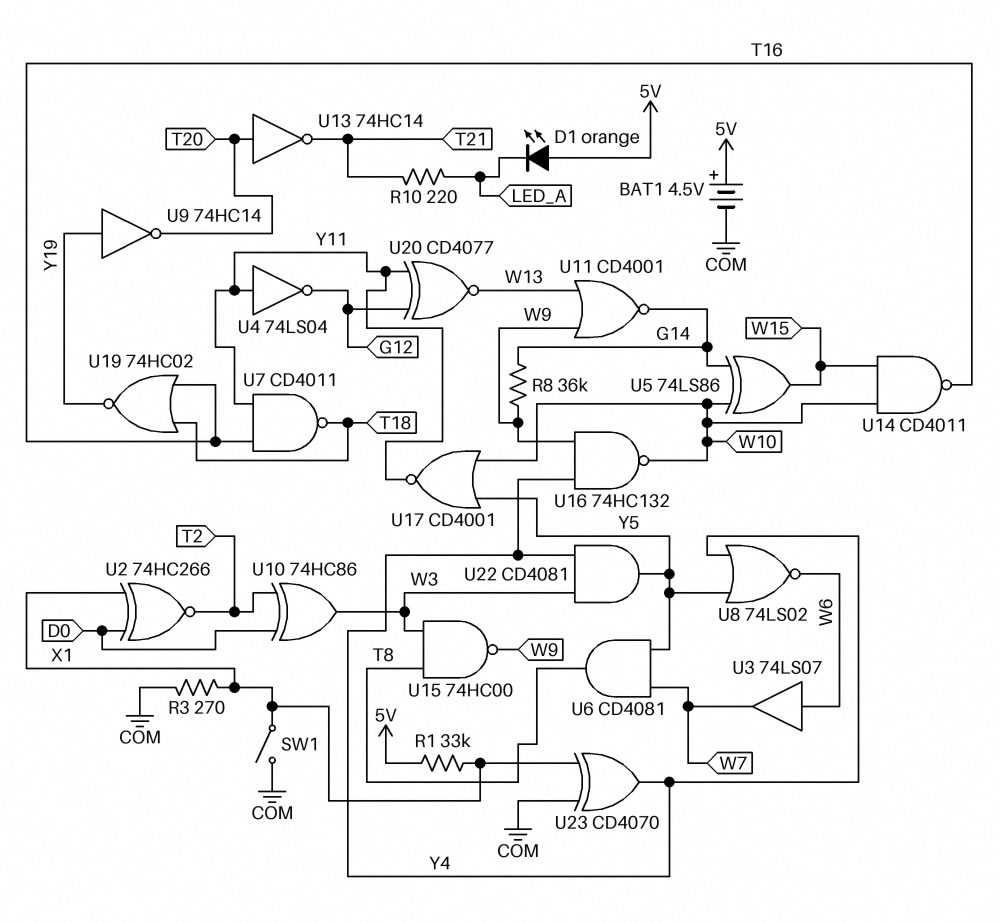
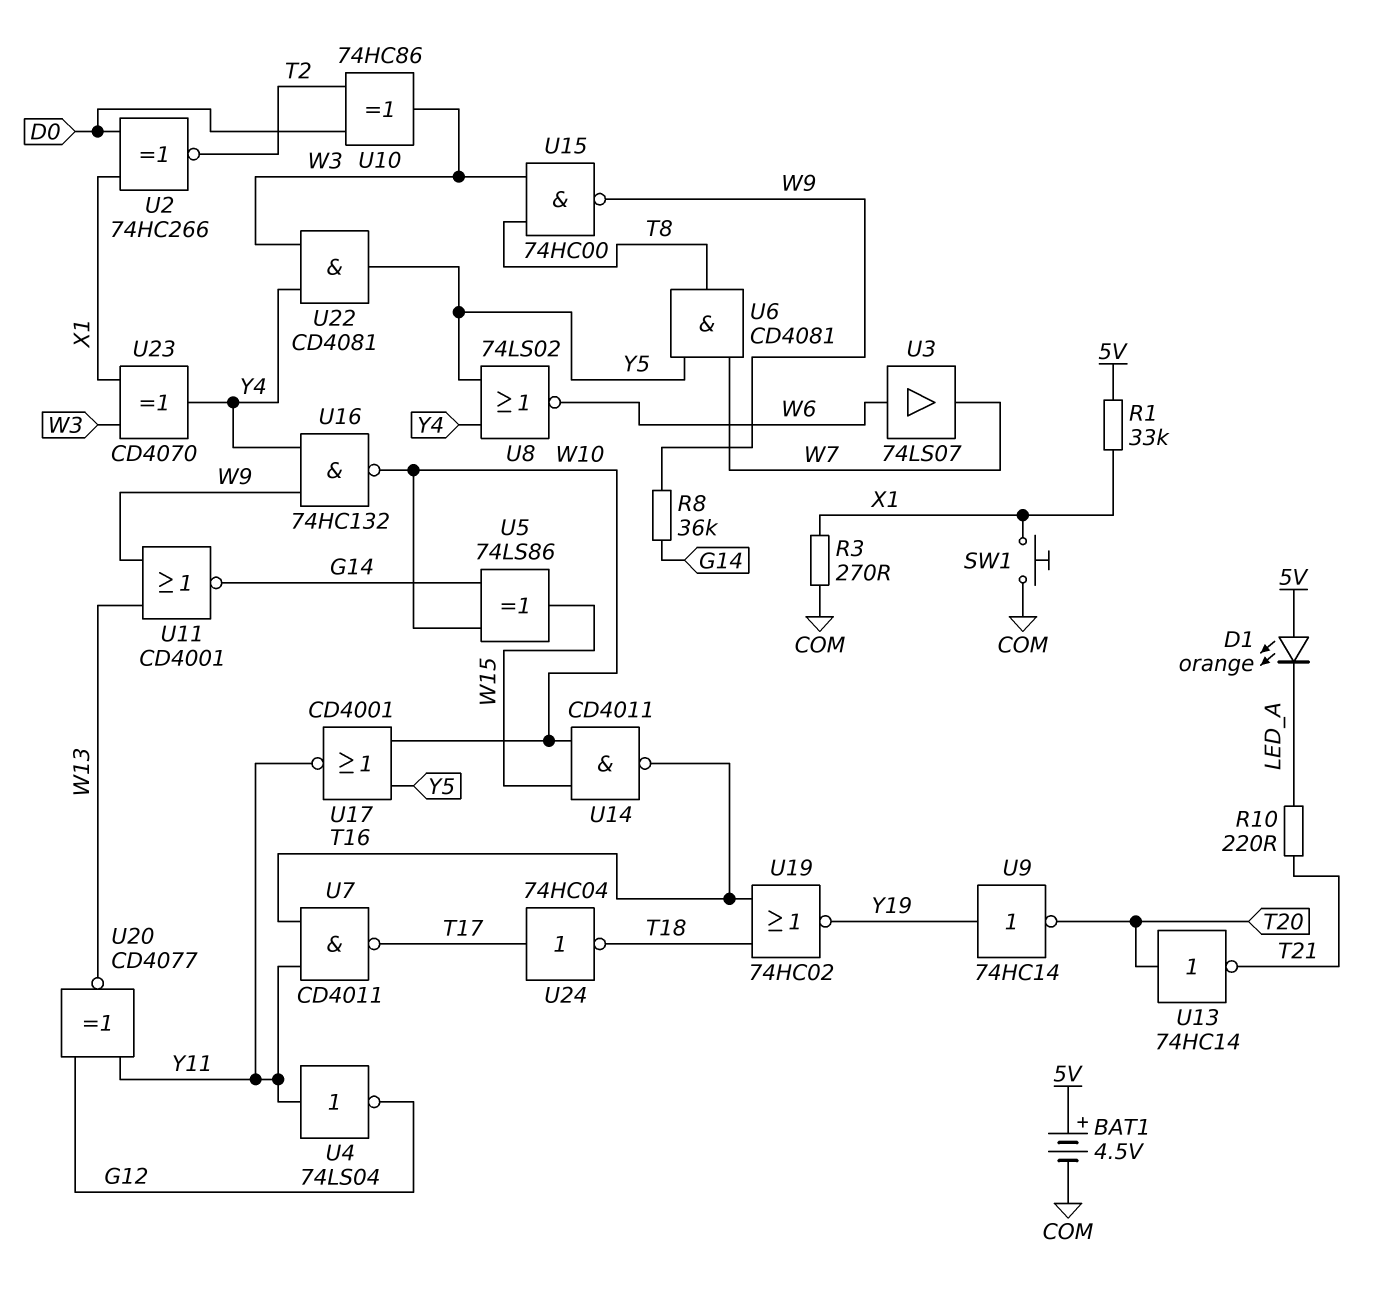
SW1: switch (COM, X1) -> button (COM, X1)
U7: NAND CD4011 (in T16, in Y11, out T18) -> NAND CD4011 (in T16, in Y11, out T17)
U23: XOR CD4070 (in COM, in X1, out Y4) -> XOR CD4070 (in W3, in X1, out Y4)
U24: none -> NOT 74HC04 (in T17, out T18)

